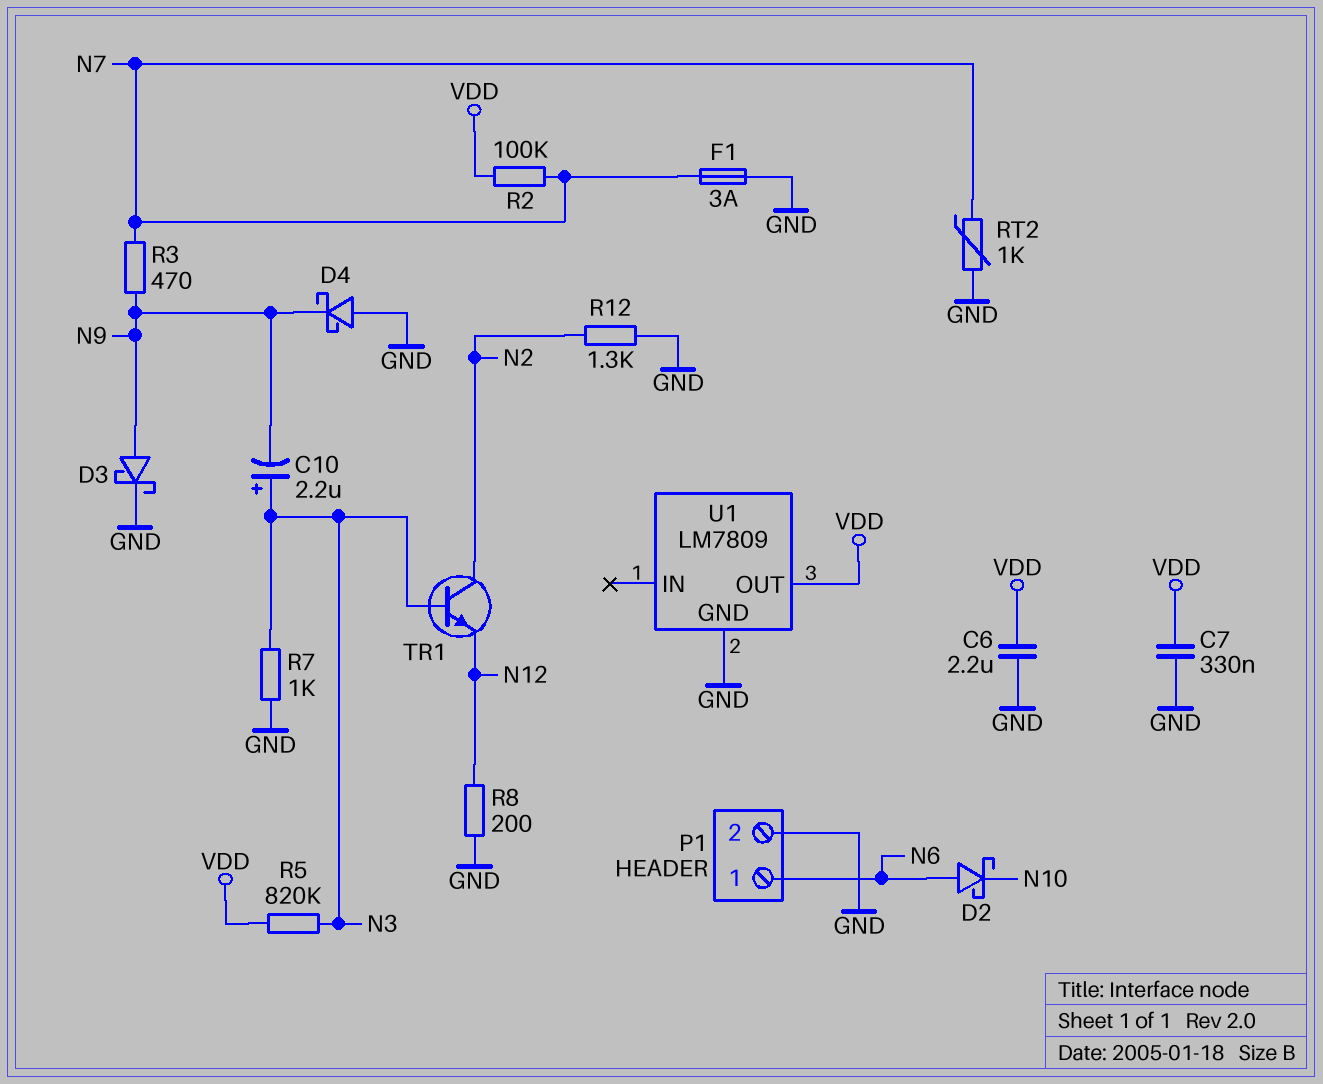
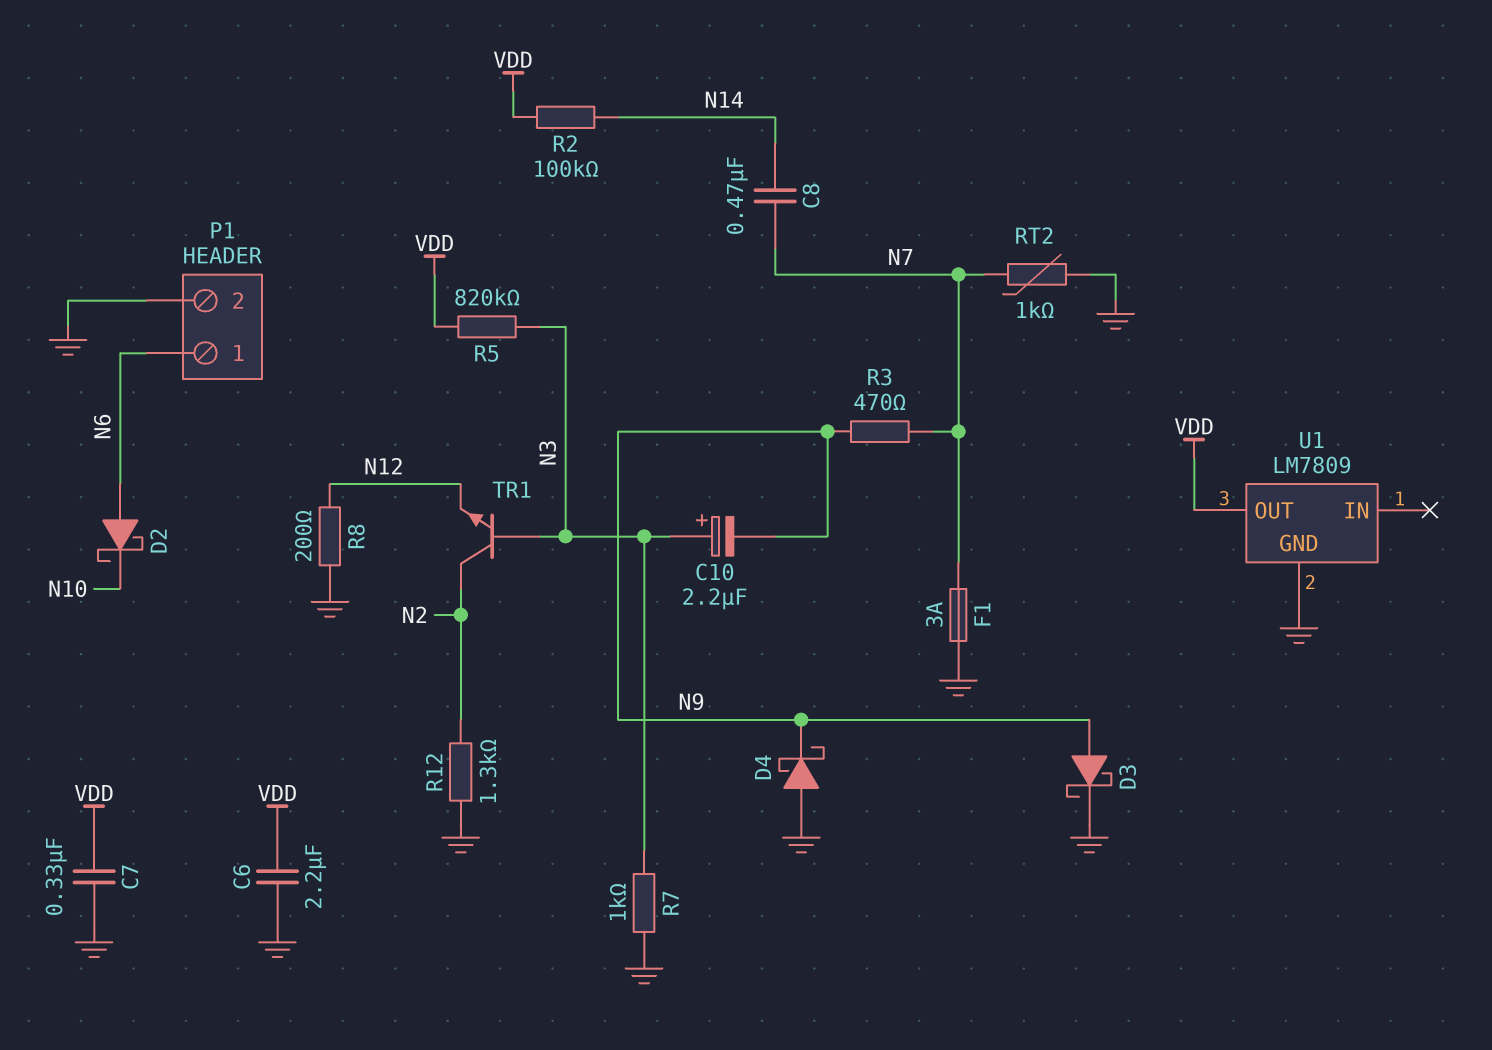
C8: none -> 470nF (N7, N14)
R2: 100k (N7, VDD) -> 100k (N14, VDD)

